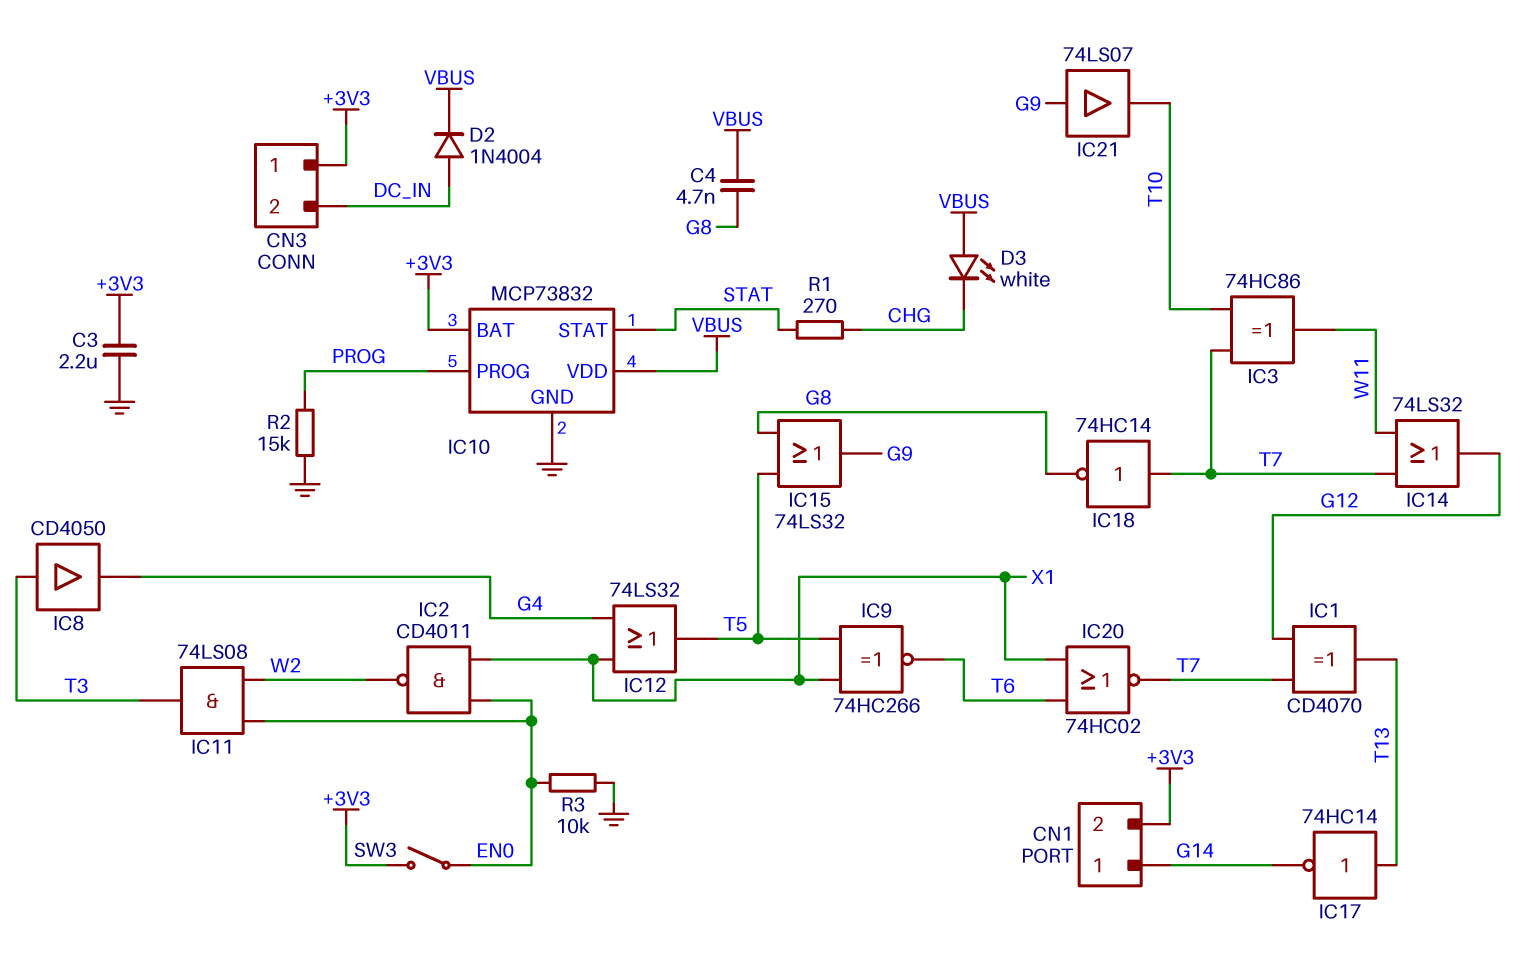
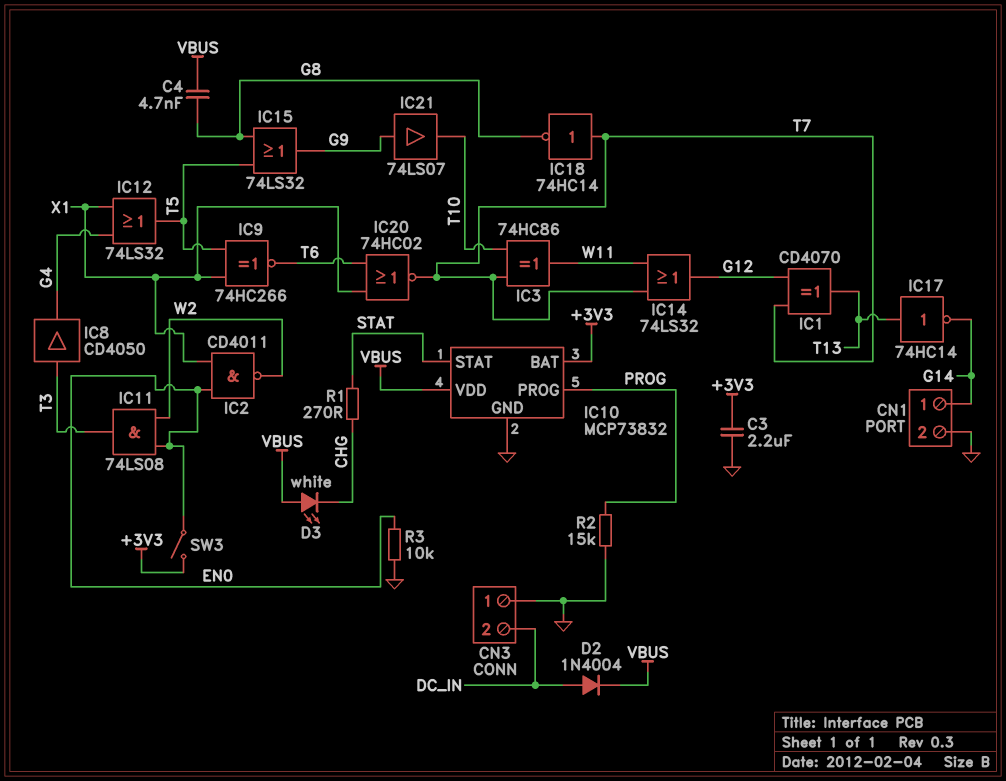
CN1 pin 2: +3V3 -> GND
CN3 pin 1: +3V3 -> GND

